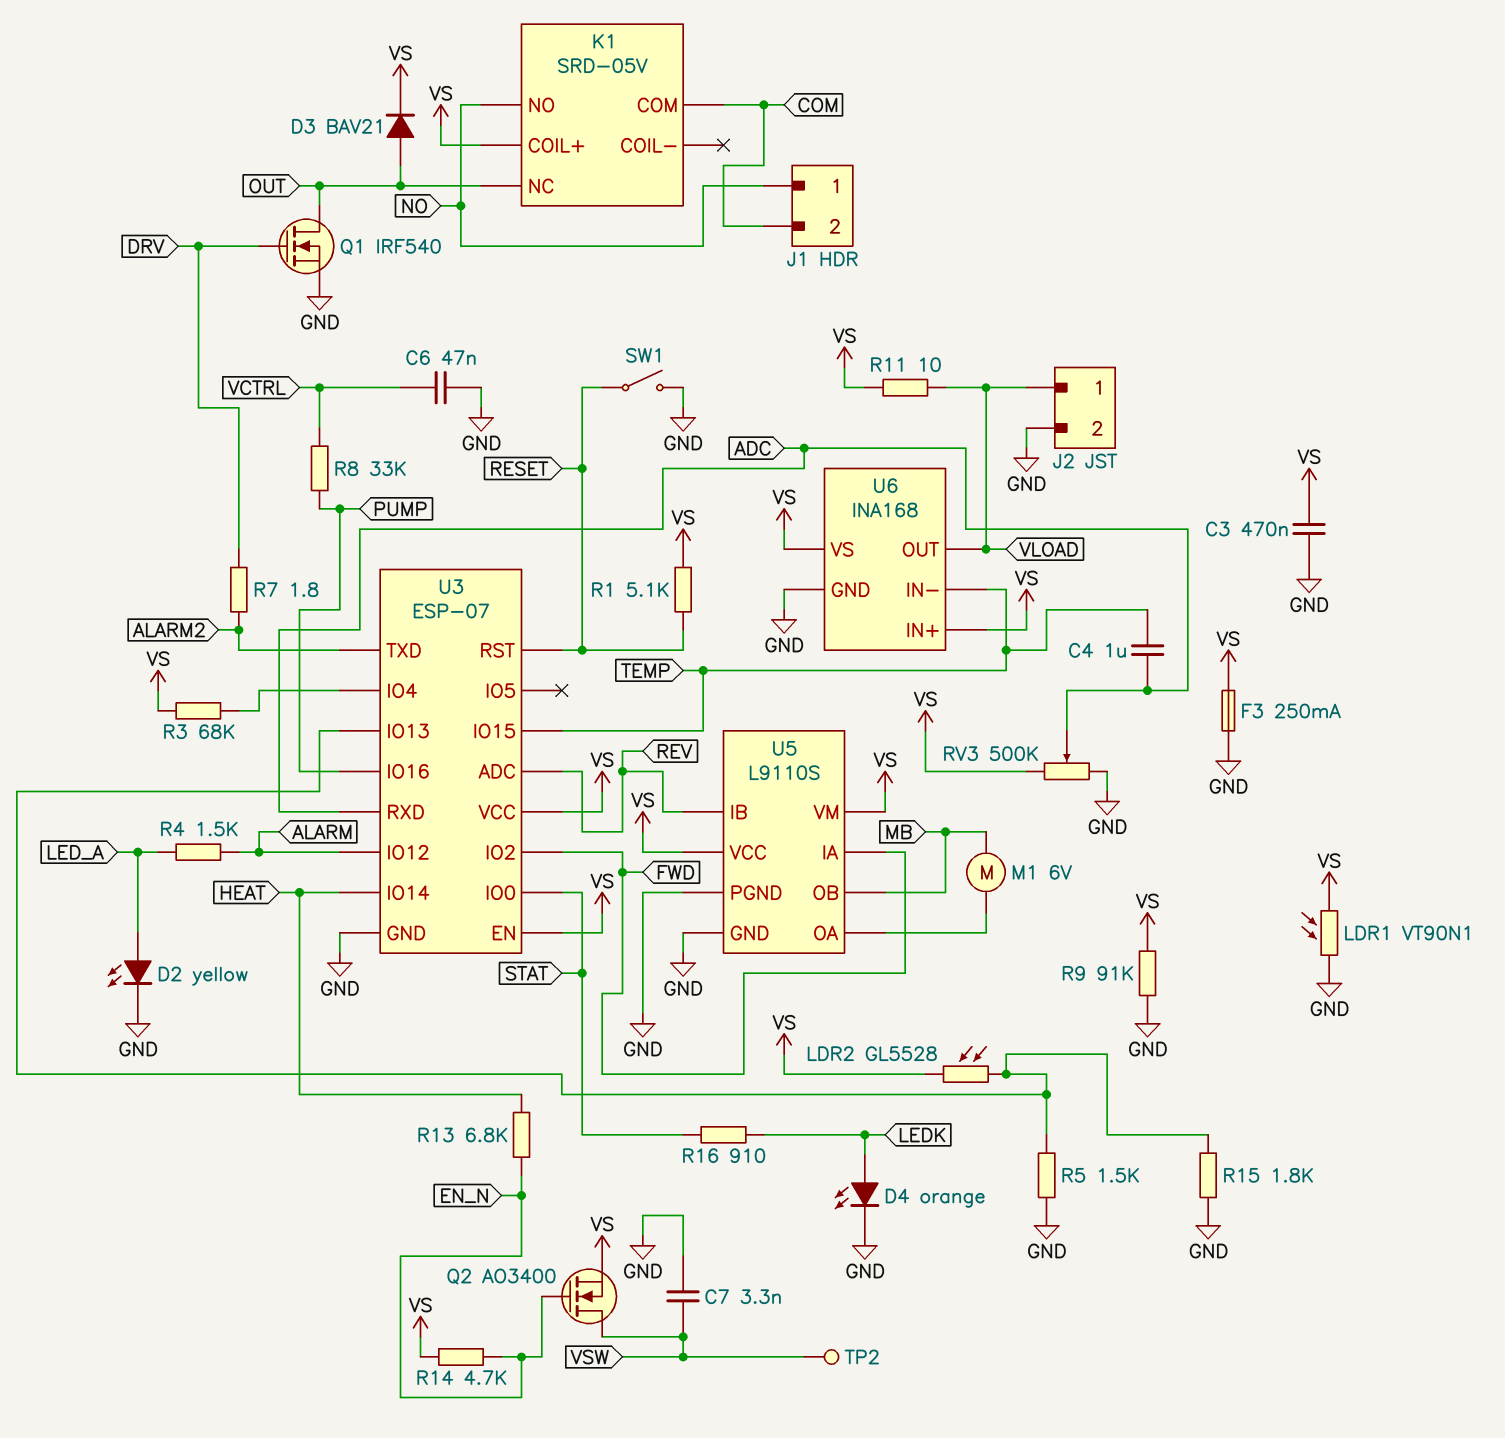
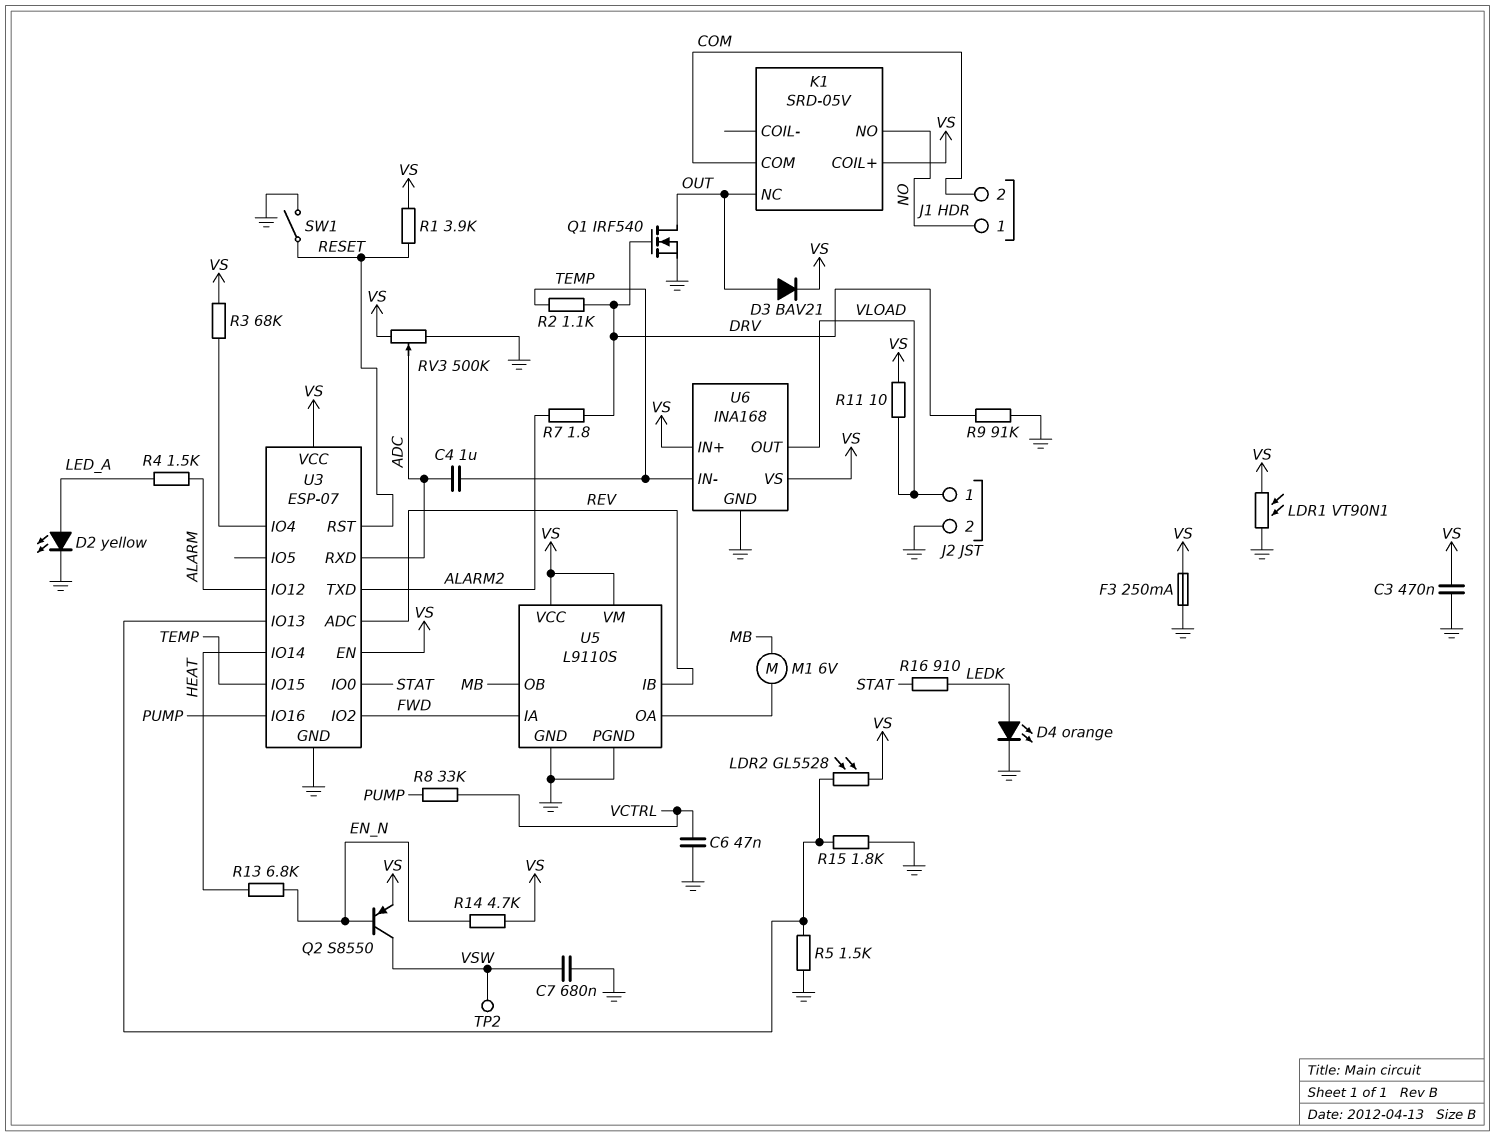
C7: 3.3nF (GND, VSW) -> 680nF (GND, VSW)
Q2: NMOS AO3400 (G EN_N, D VSW, S VS) -> PNP S8550 (B EN_N, C VSW, E VS)
R1: 5.1k (RESET, VS) -> 3.9k (RESET, VS)
R2: none -> 1.1k (DRV, TEMP)
R9: 91k (GND, VS) -> 91k (DRV, GND)

